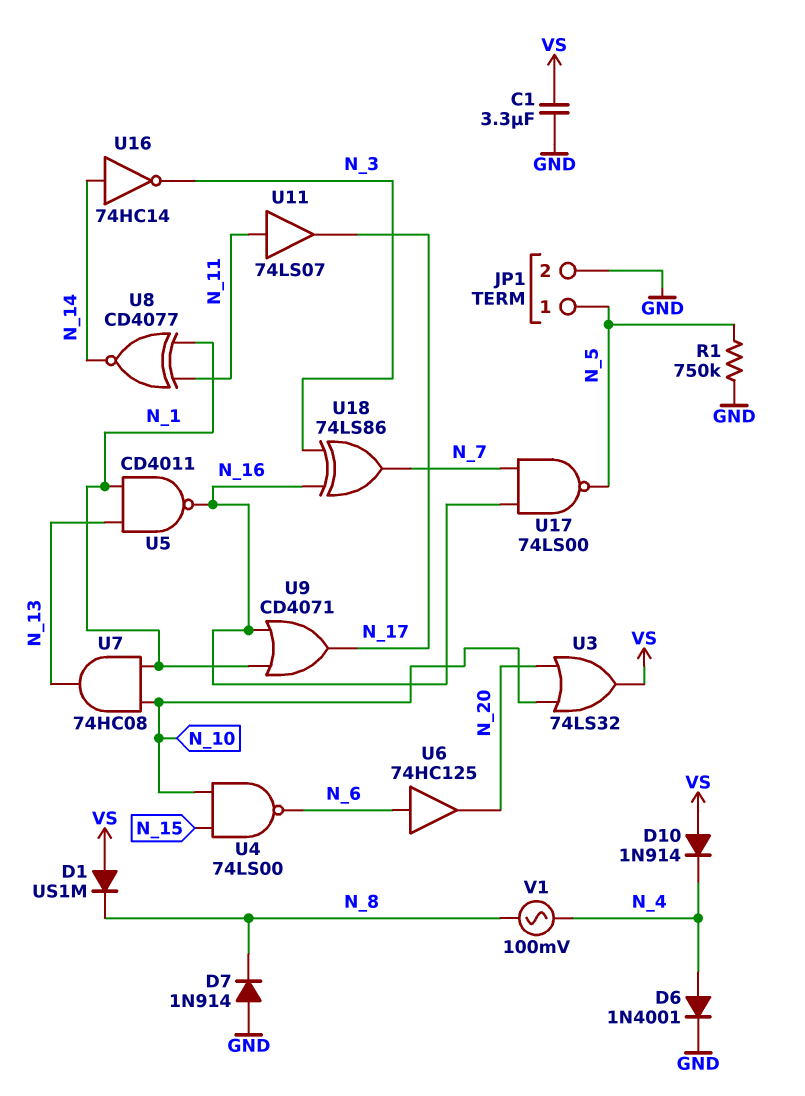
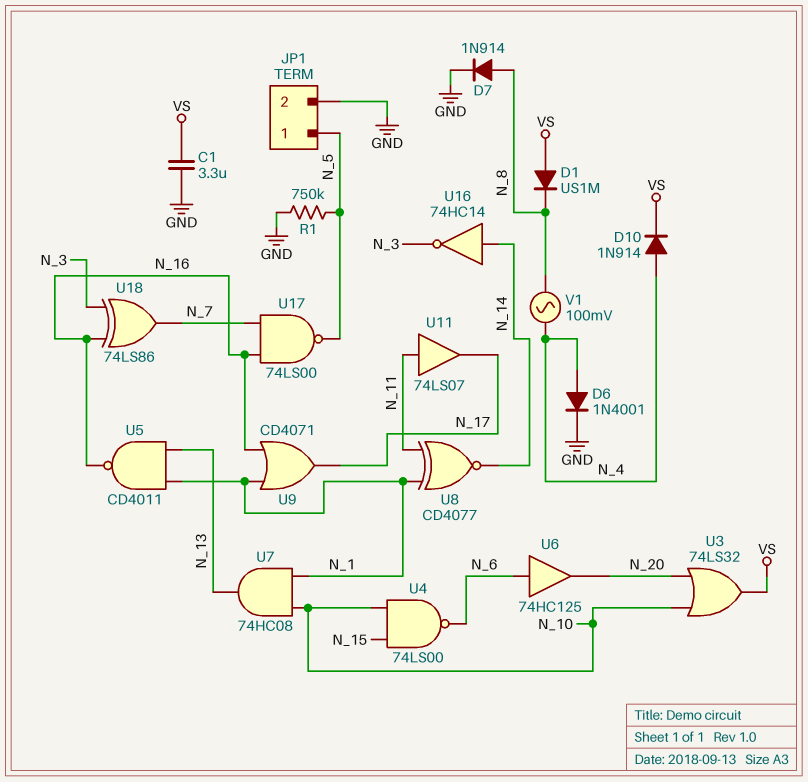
D7: diode 1N914 (A GND, K N_8) -> diode 1N914 (A N_8, K GND)
D10: diode 1N914 (A VS, K N_4) -> diode 1N914 (A N_4, K VS)

